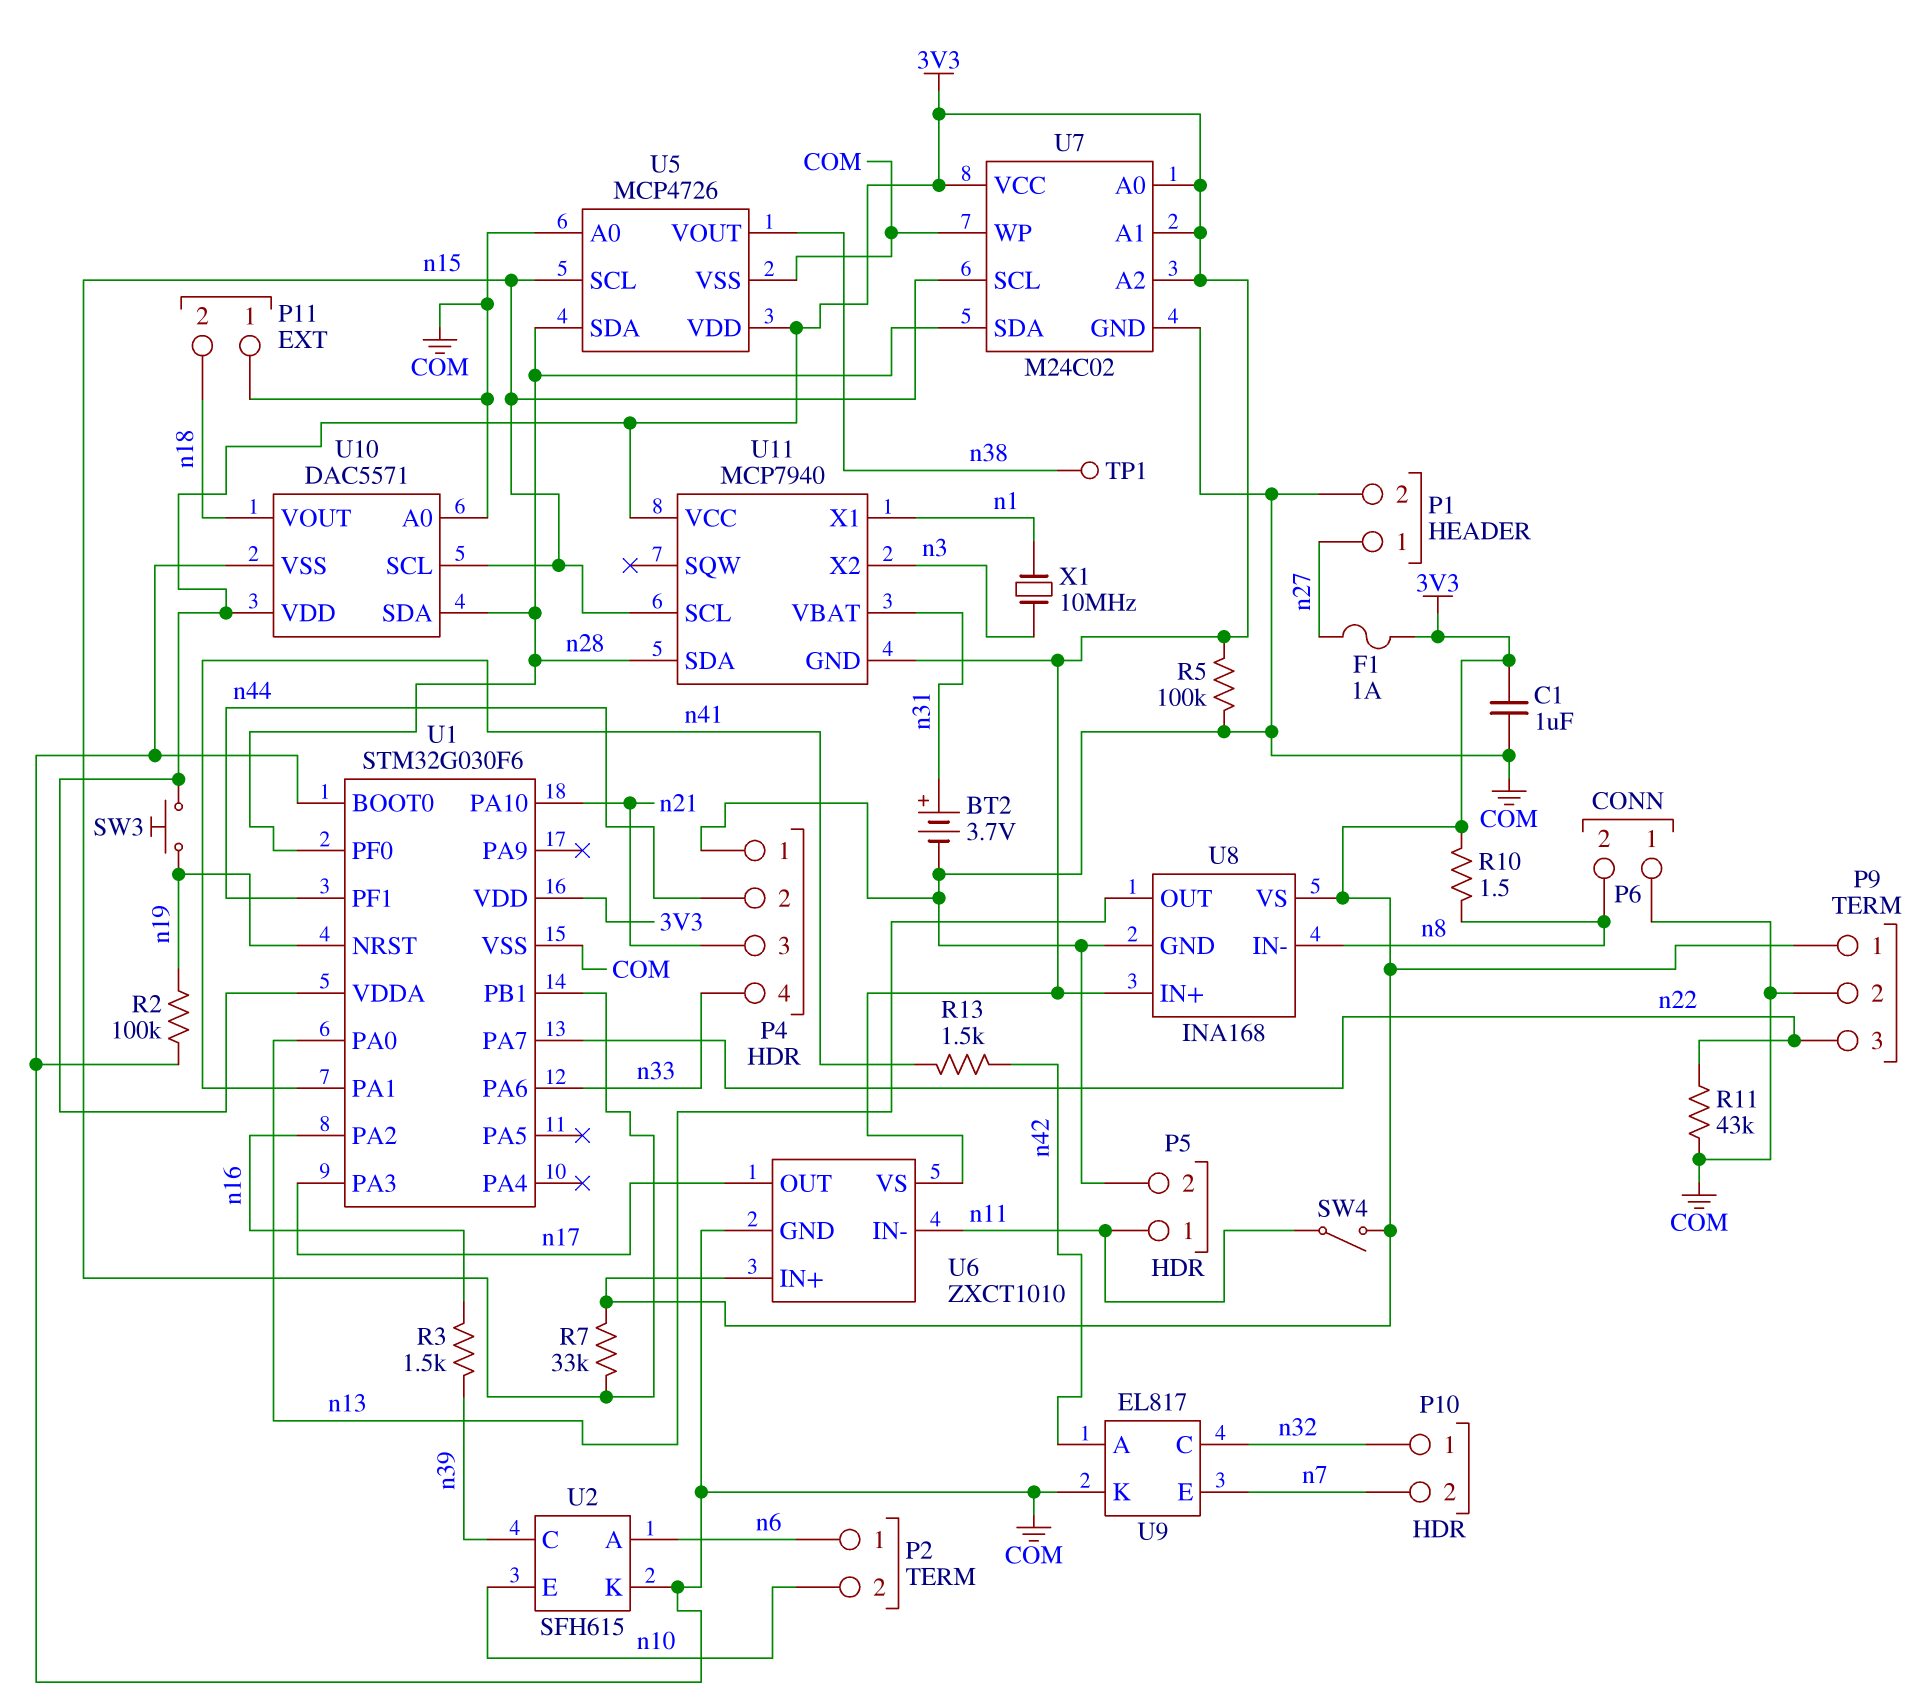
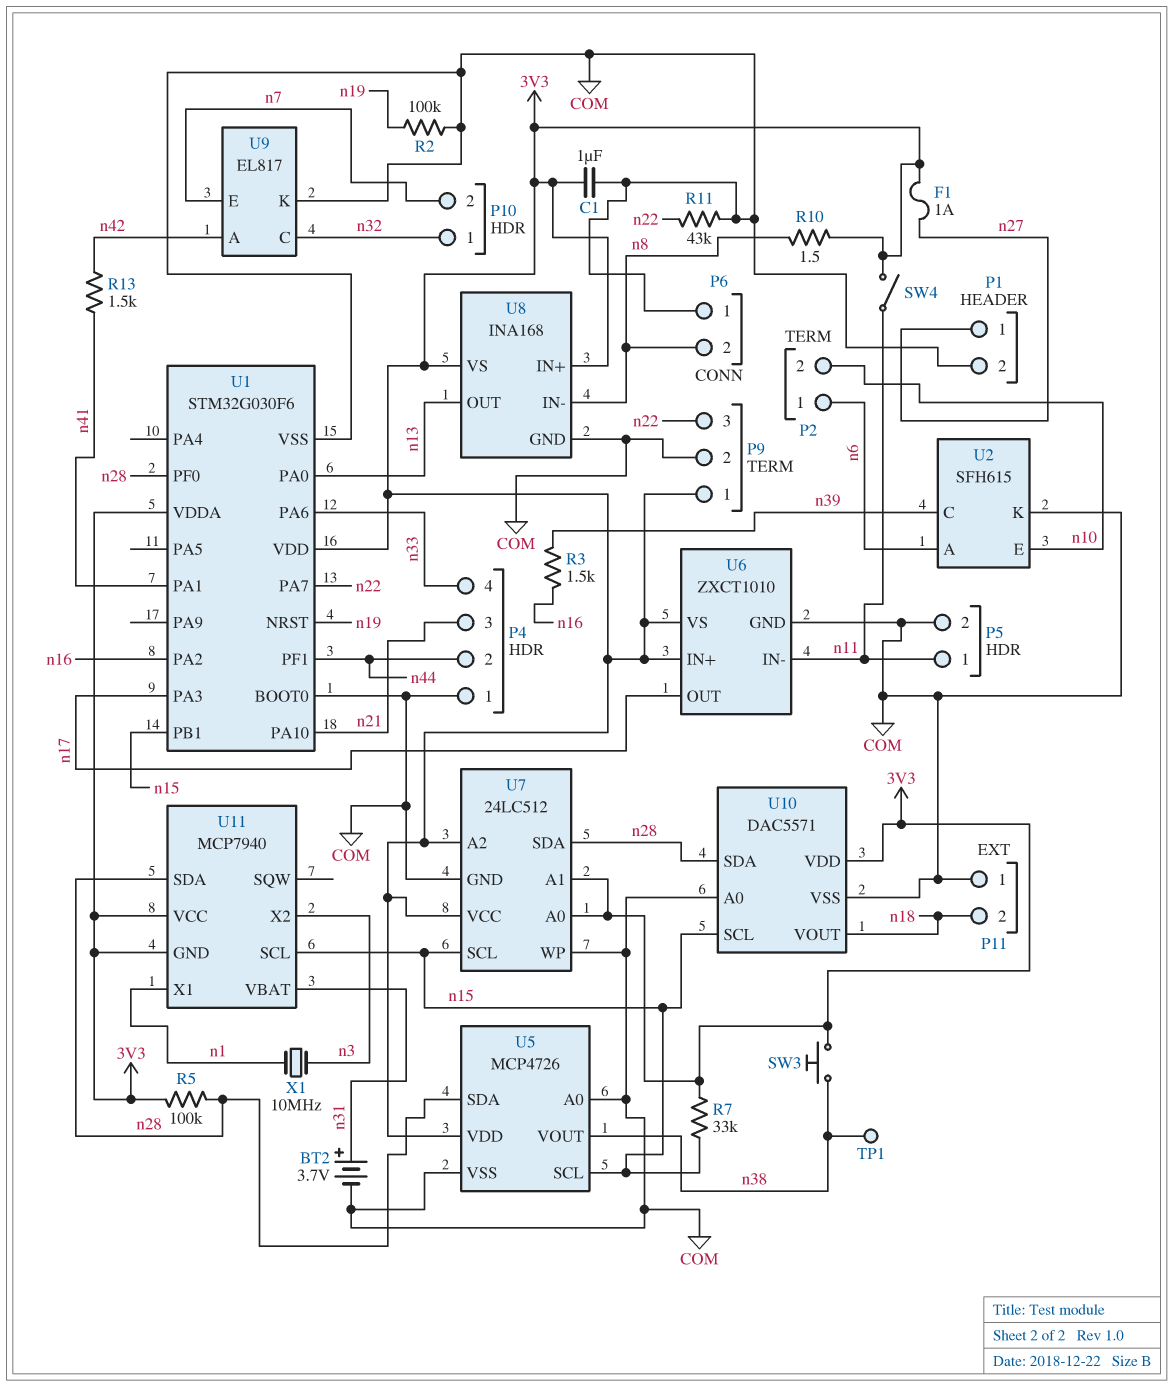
R5: 100k (3V3, COM) -> 100k (3V3, n28)
SW3: button (3V3, n19) -> button (3V3, n38)
U7: M24C02 -> 24LC512

